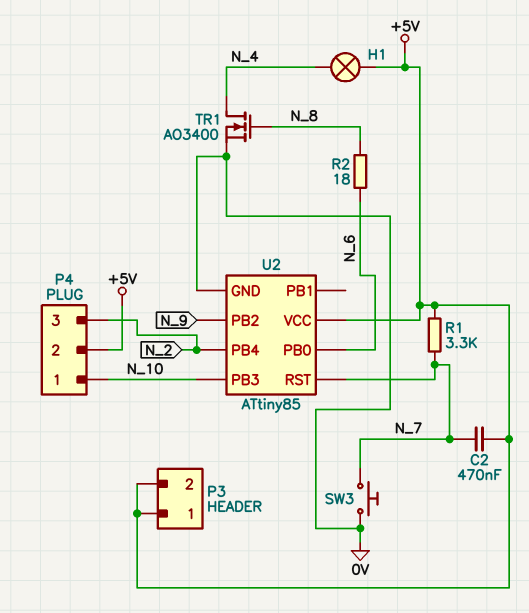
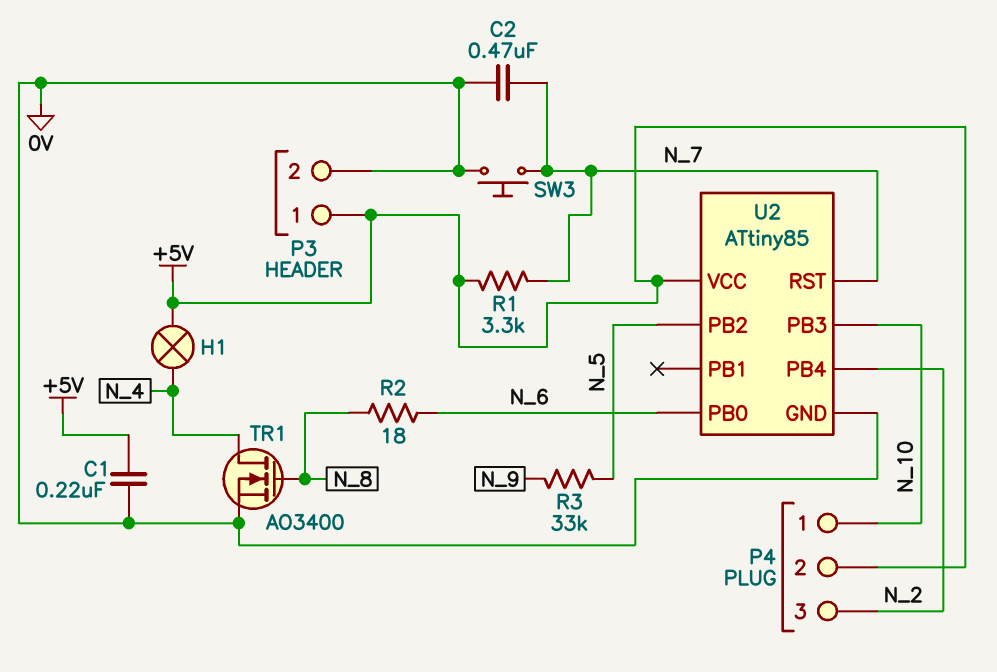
C1: none -> 220nF (+5V, 0V)
C2: 470nF (+5V, N_7) -> 470nF (0V, N_7)
P3 pin 2: +5V -> 0V
R3: none -> 33k (N_5, N_9)
U2 pin PB2: N_9 -> N_5

